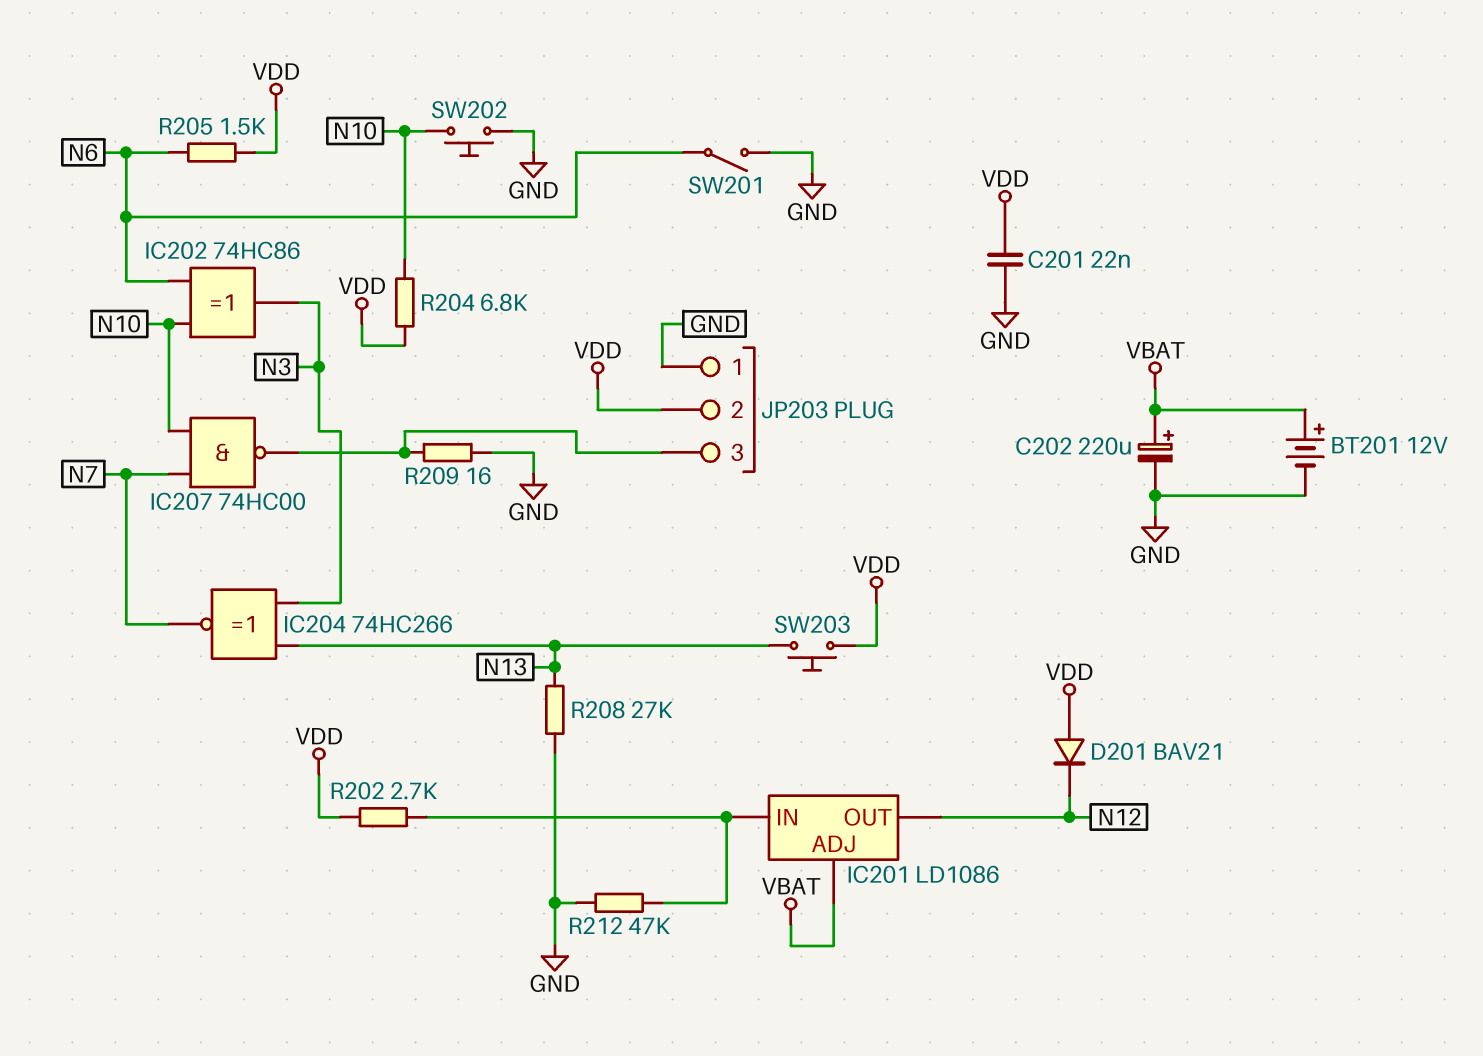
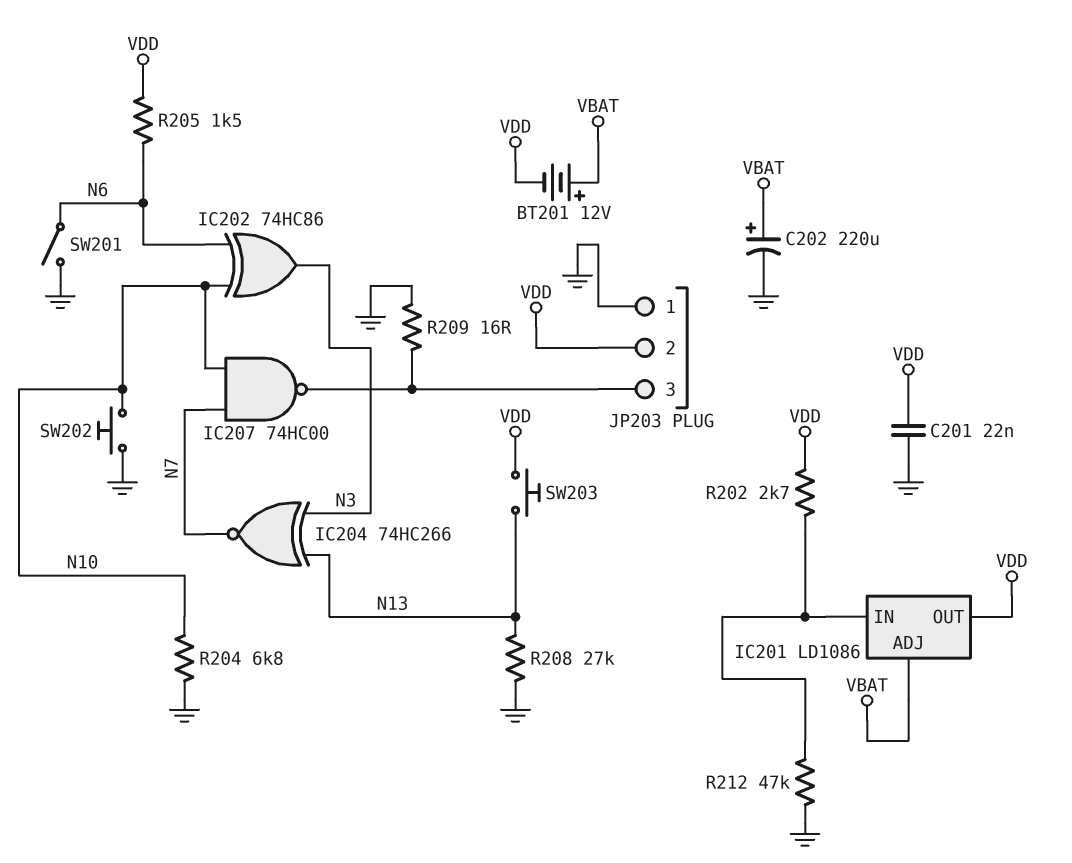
BT201: 12V (plus VBAT, minus GND) -> 12V (plus VBAT, minus VDD)
D201: diode BAV21 (A VDD, K N12) -> none
IC201 pin OUT: N12 -> VDD
R204: 6.8k (N10, VDD) -> 6.8k (GND, N10)

